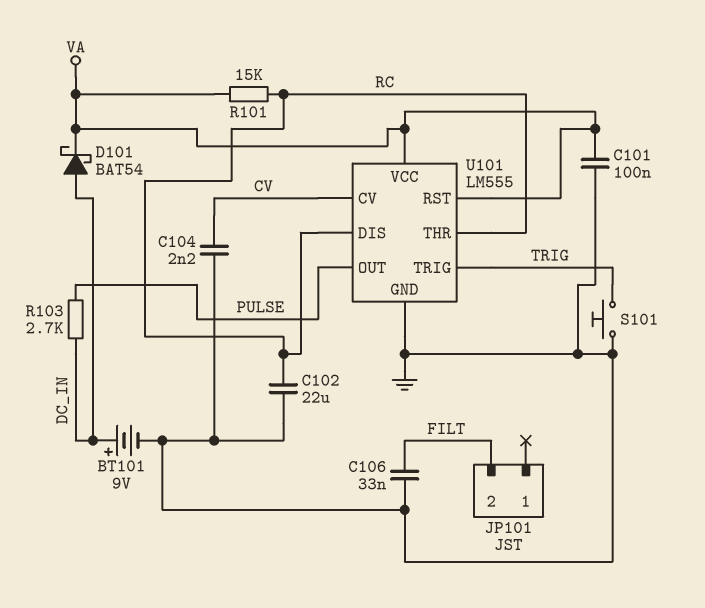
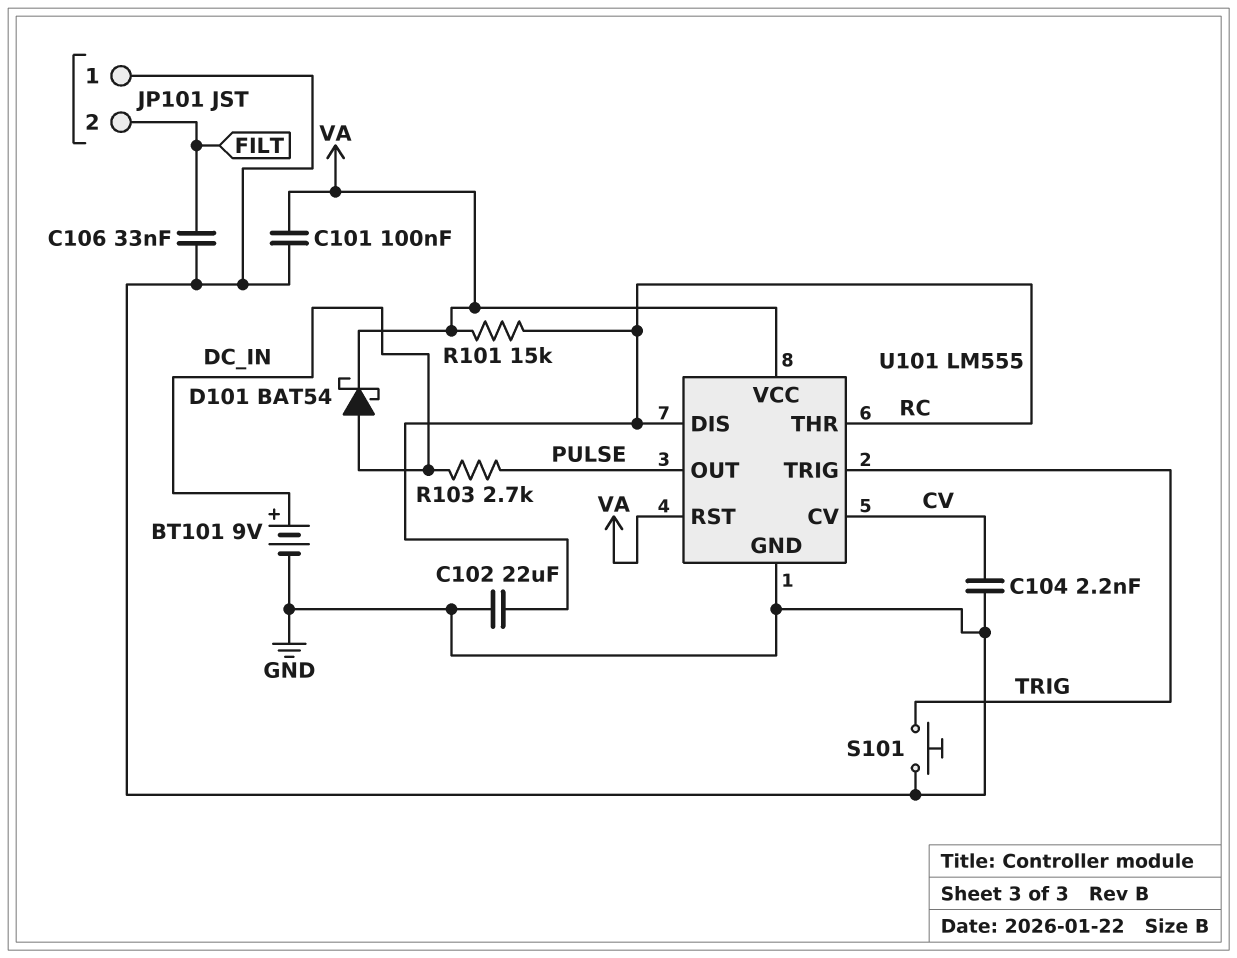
JP101 pin 1: none -> GND

